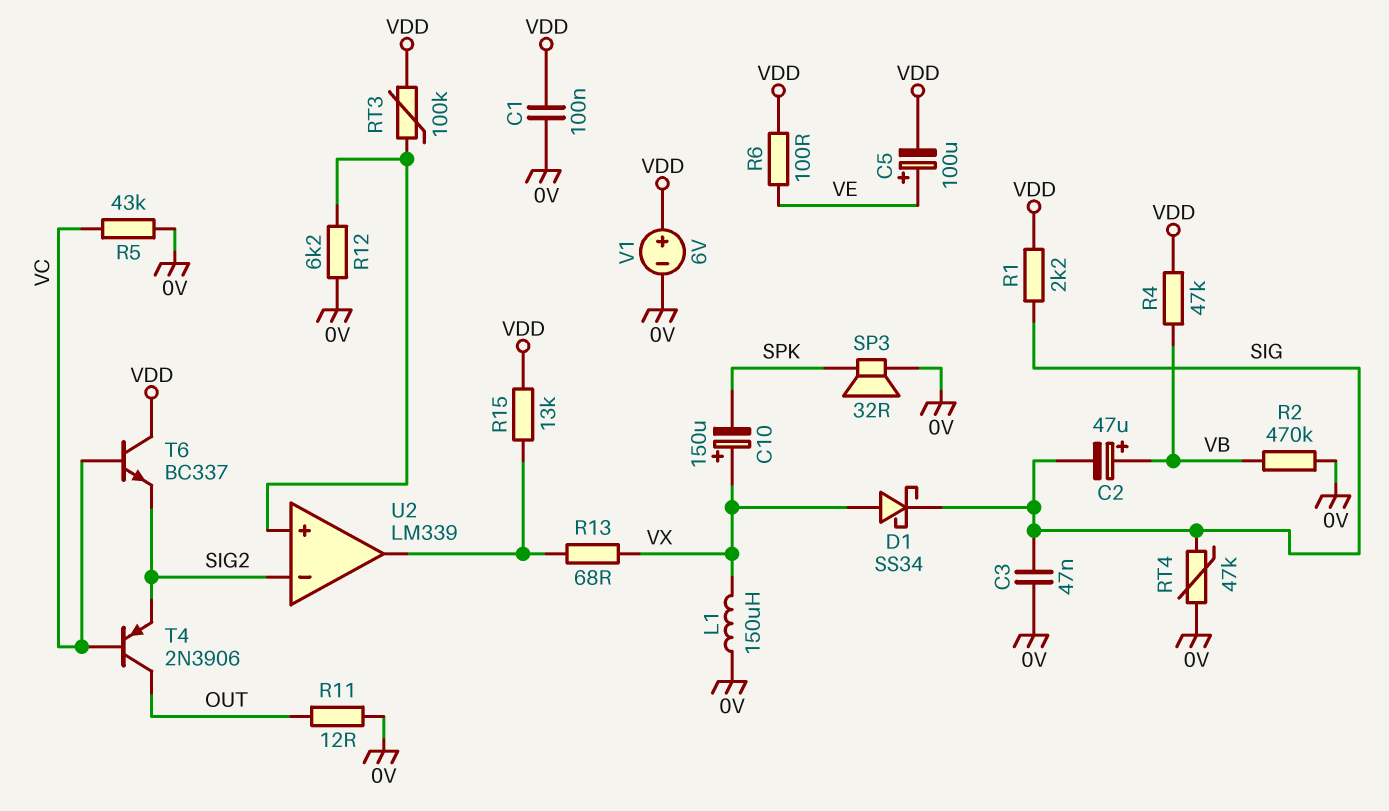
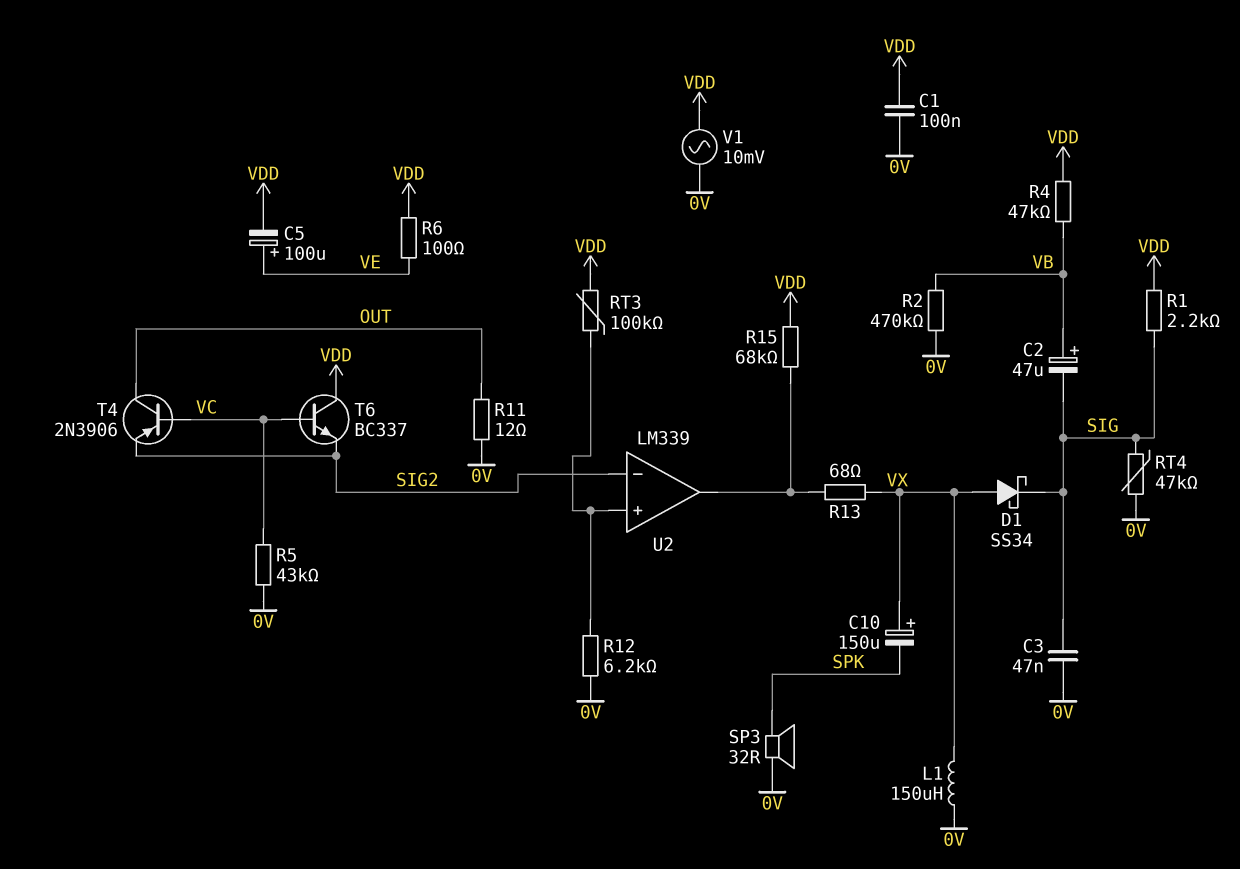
R15: 13k (U2/out, VDD) -> 68k (U2/out, VDD)
V1: 6V (plus VDD, minus 0V) -> AC 10mV (0V, VDD)

